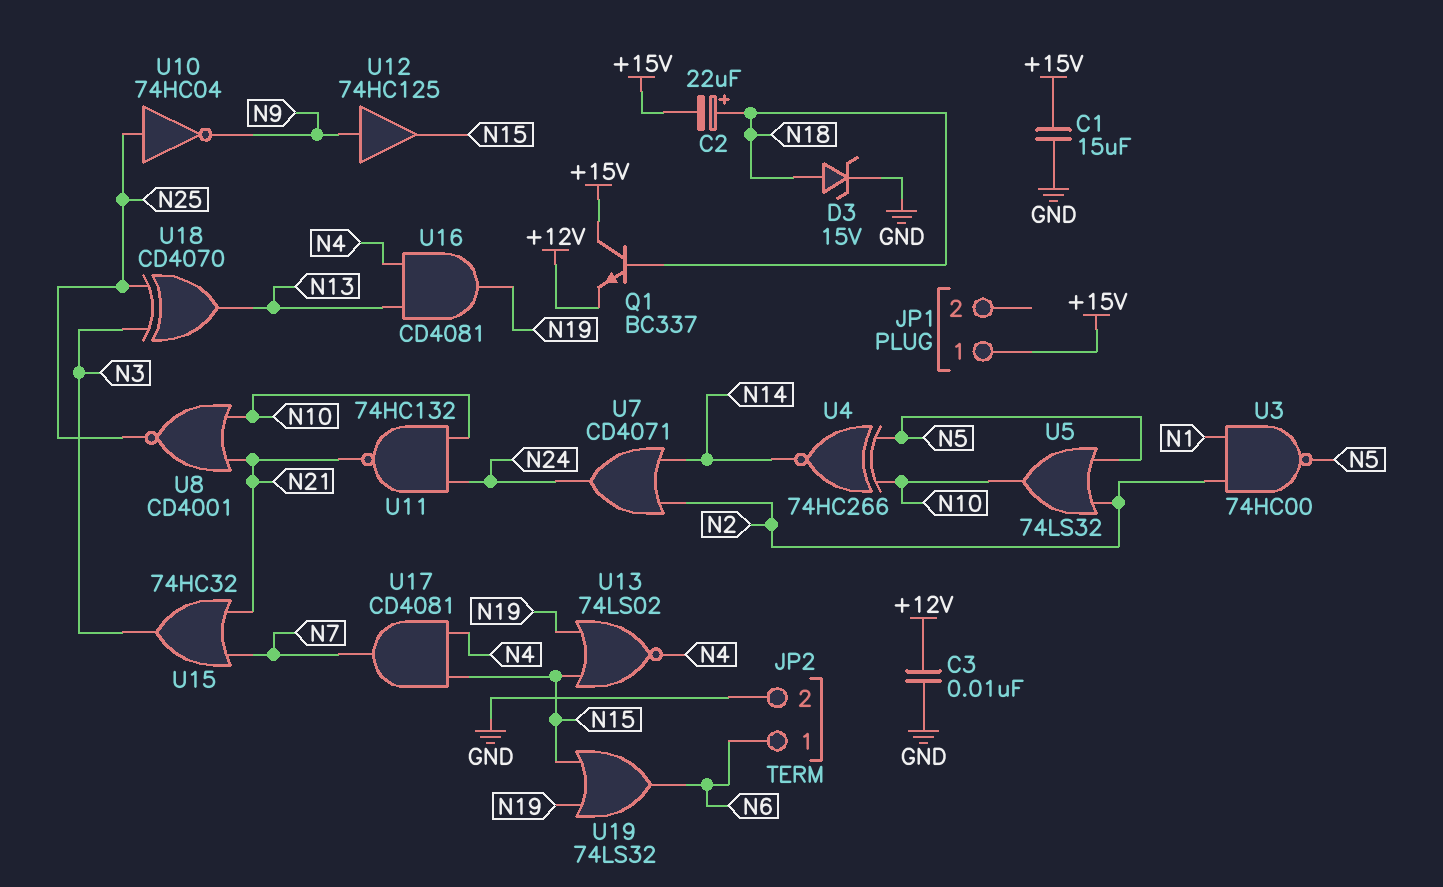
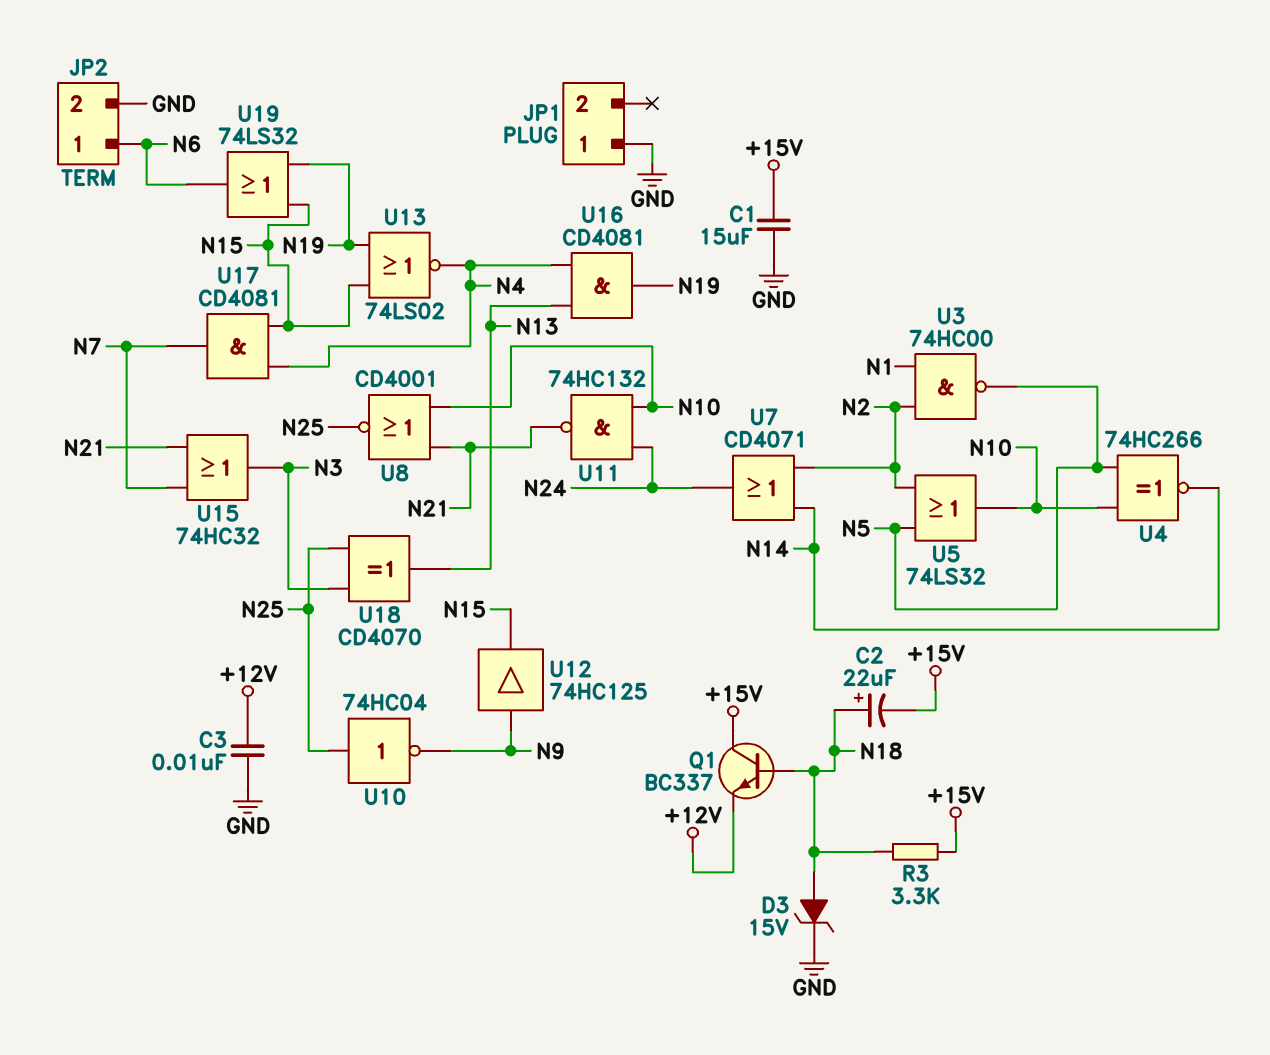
JP1 pin 1: +15V -> GND
R3: none -> 3.3k (+15V, N18)

